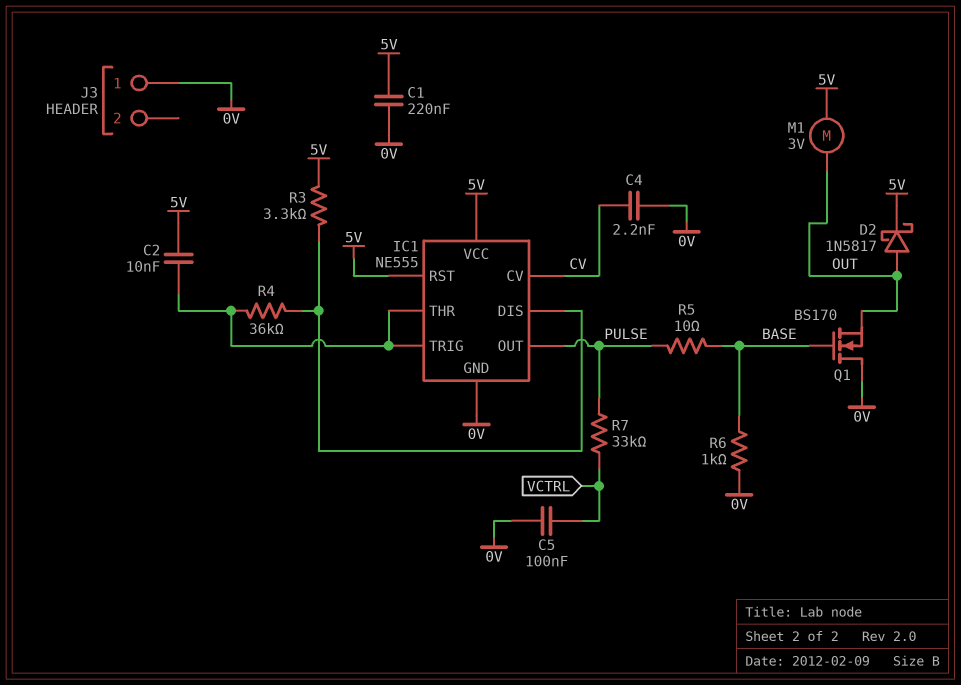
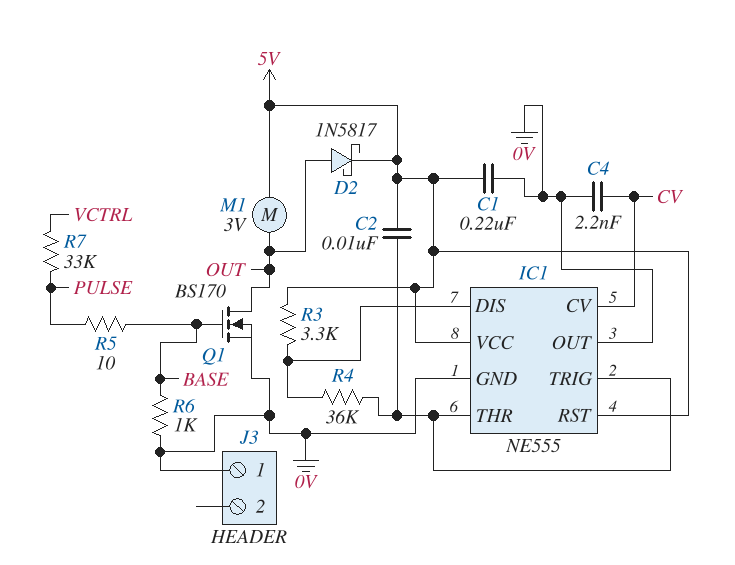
C5: 100nF (0V, VCTRL) -> none
IC1 pin OUT: PULSE -> 0V
Q1: NMOS BS170 (G BASE, D 0V, S OUT) -> NMOS BS170 (G BASE, D OUT, S 0V)

